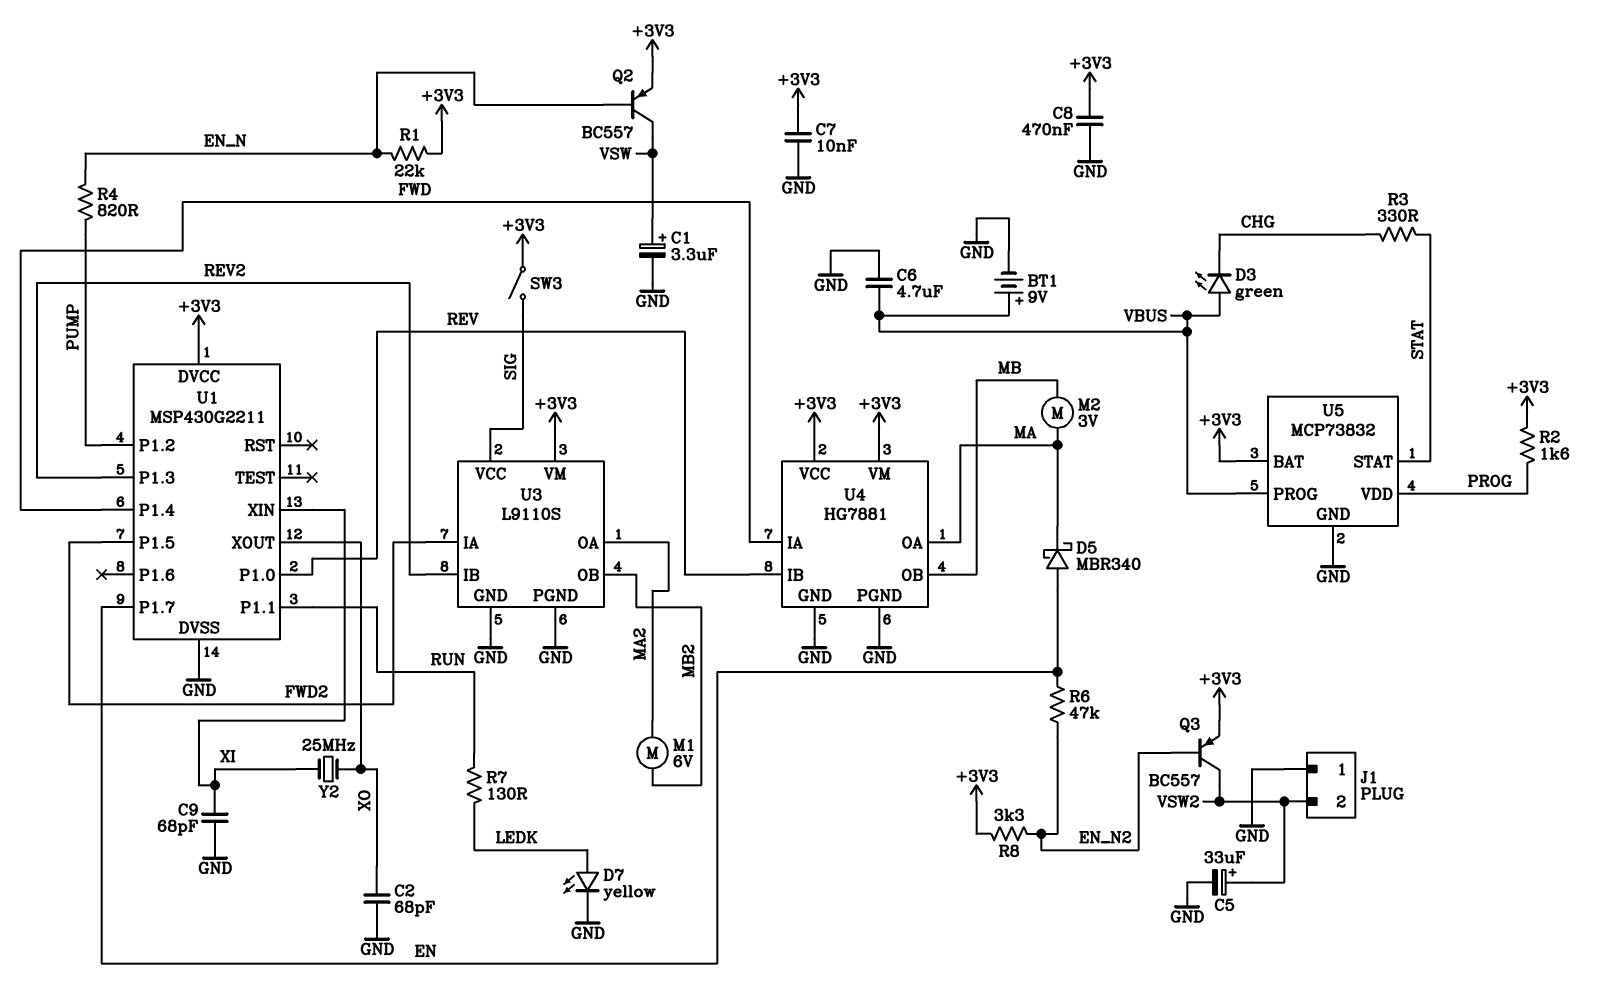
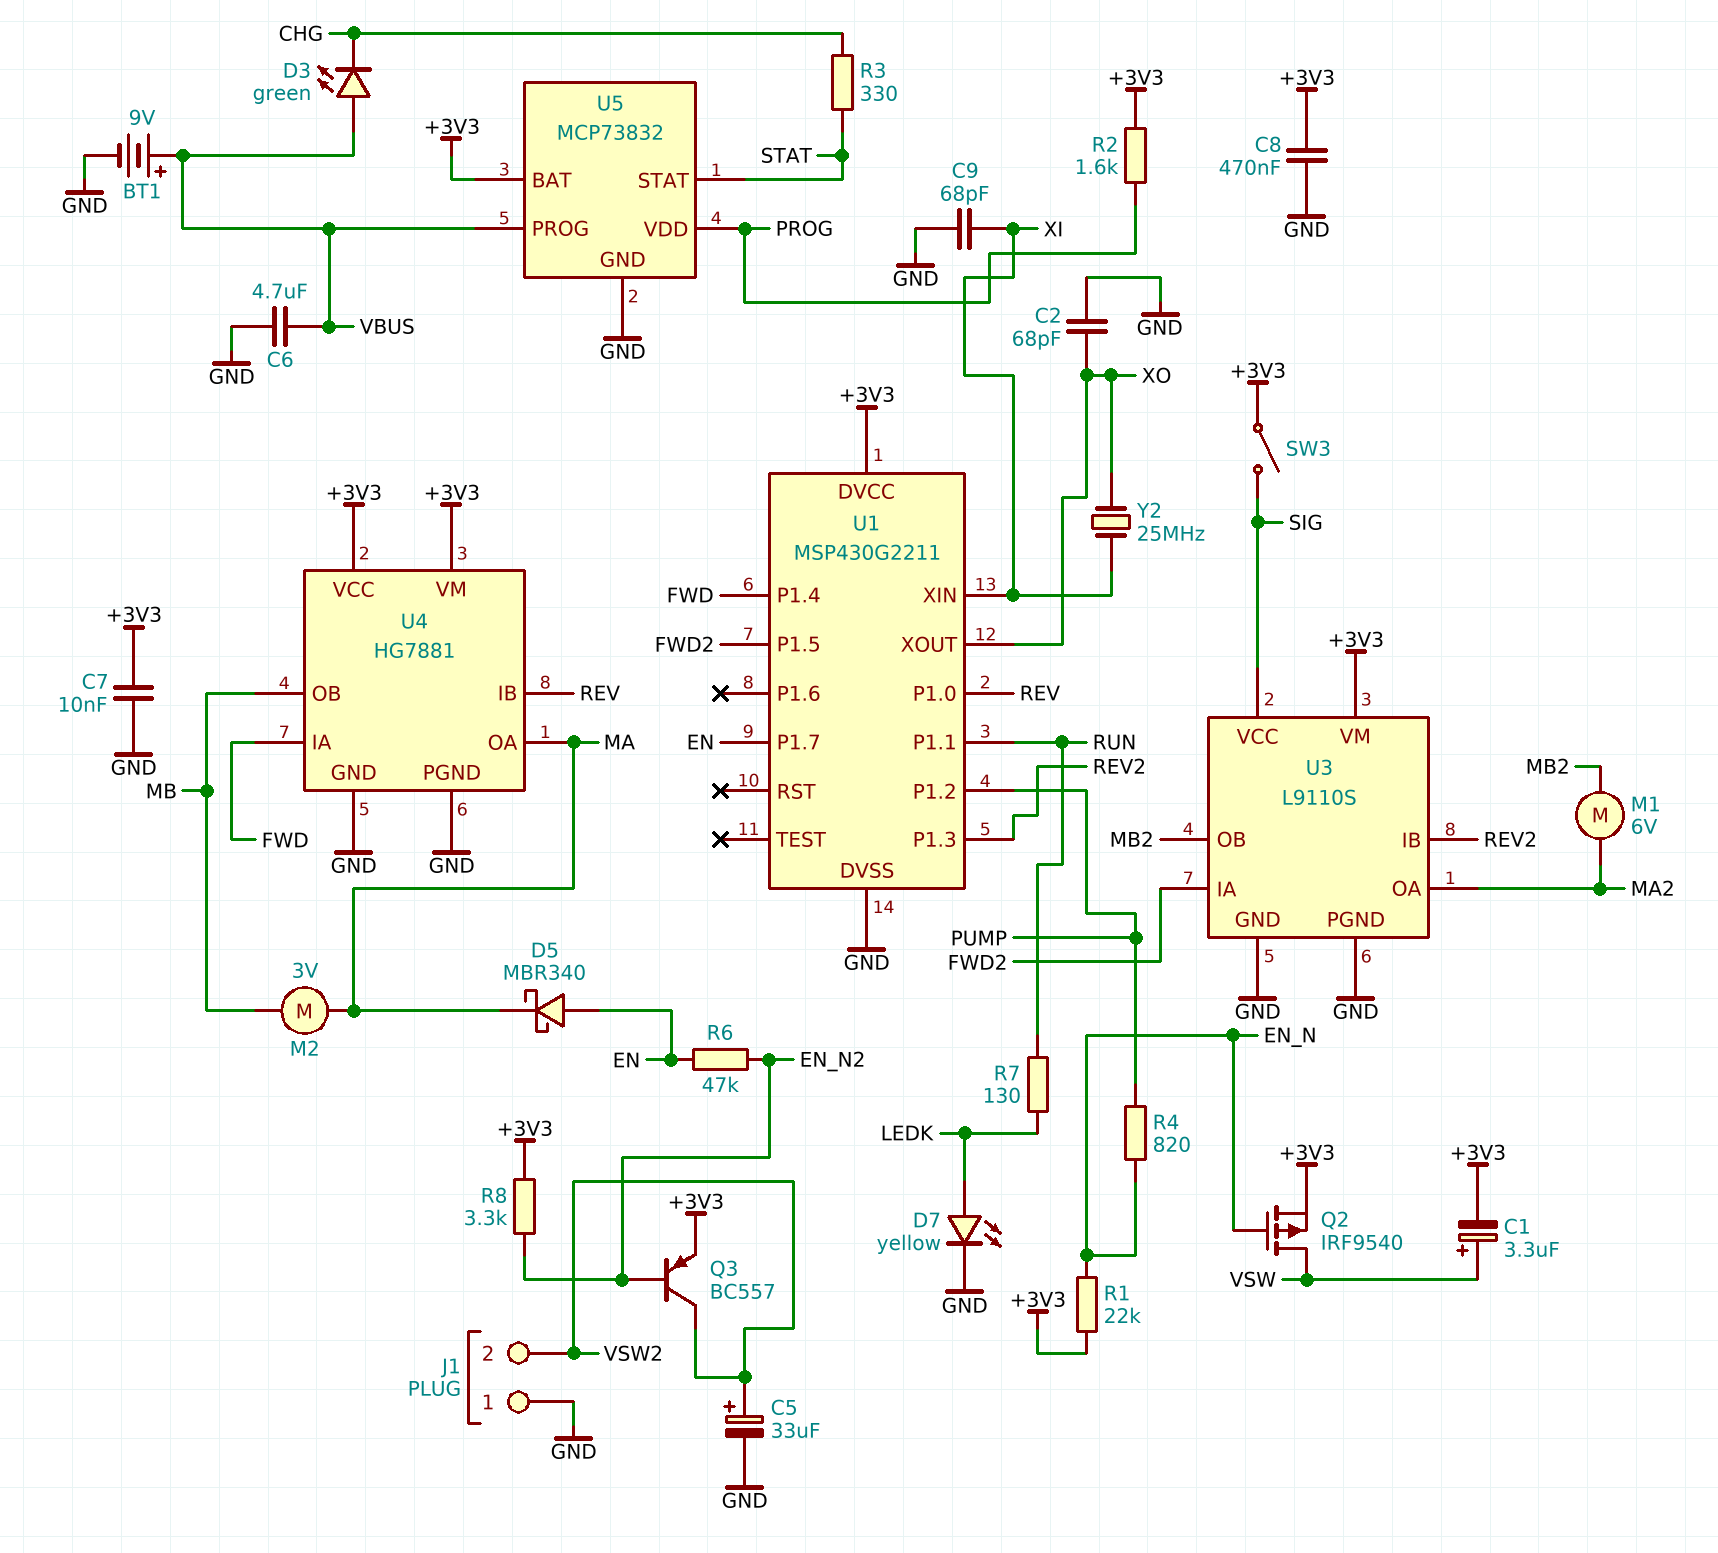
C1: 3.3uF (plus VSW, minus GND) -> 3.3uF (plus VSW, minus +3V3)
Q2: PNP BC557 (B EN_N, C VSW, E +3V3) -> PMOS IRF9540 (G EN_N, D VSW, S +3V3)

